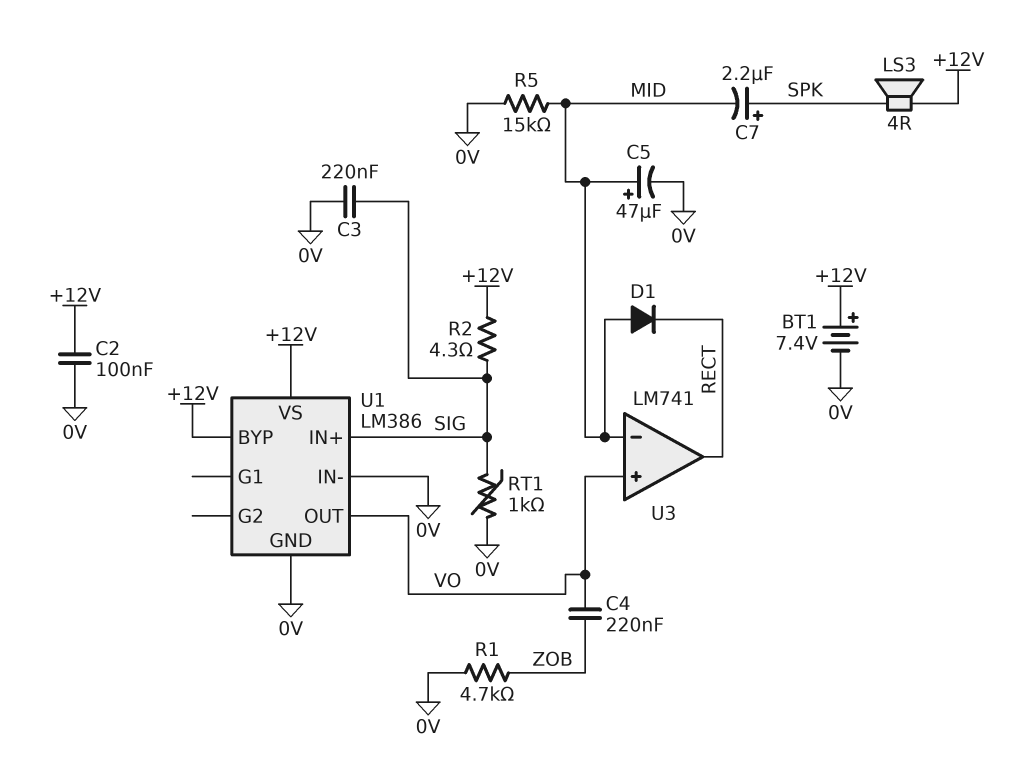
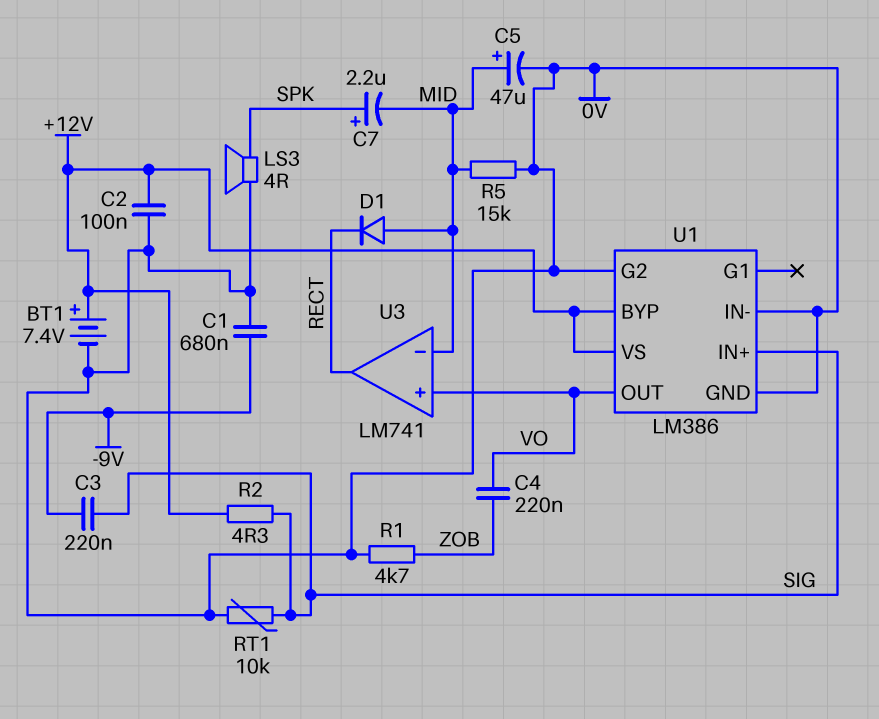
C1: none -> 680nF (-9V, 0V)
C3: 220nF (0V, SIG) -> 220nF (-9V, SIG)
LS3: speaker 4R (+12V, SPK) -> speaker 4R (0V, SPK)
RT1: 1k (0V, SIG) -> 10k (0V, SIG)
U1 pin G2: none -> 0V

